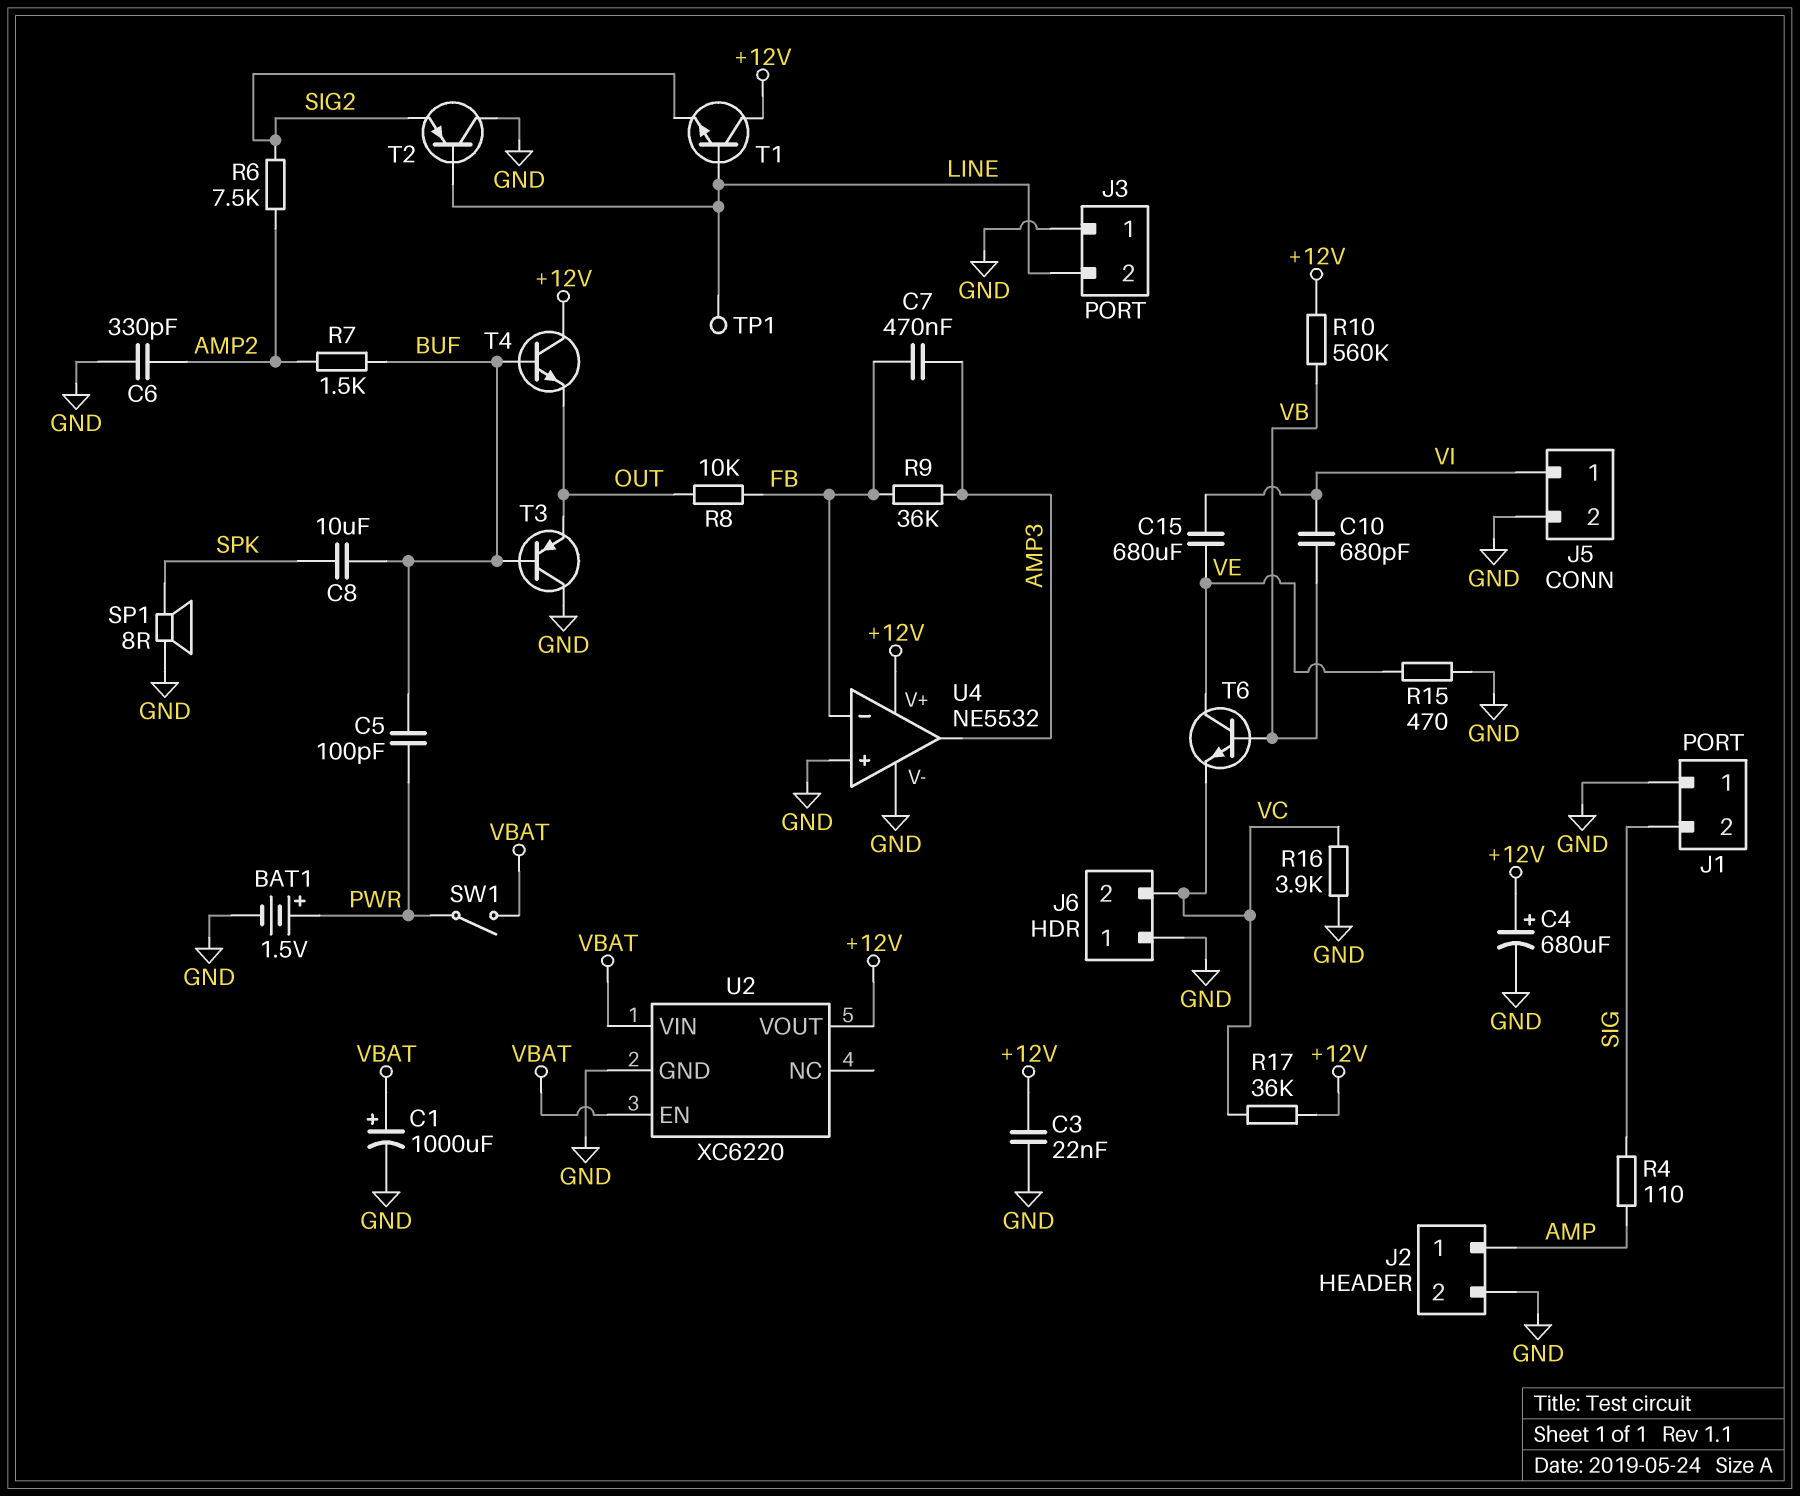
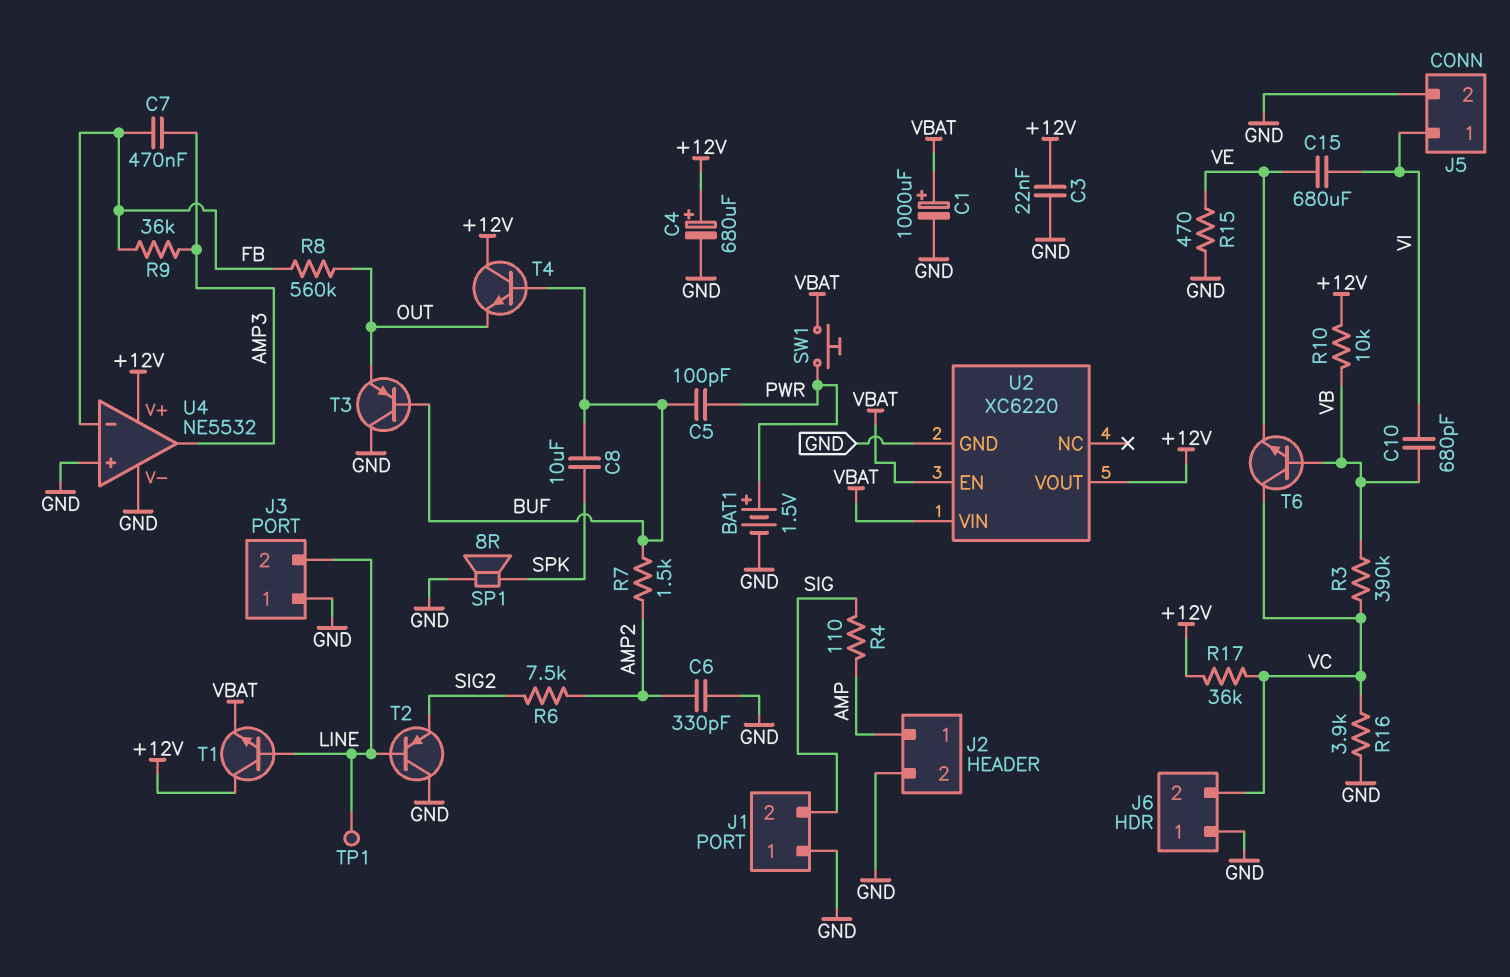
R3: none -> 390k (VB, VC)
R8: 10k (FB, OUT) -> 560k (FB, OUT)
R10: 560k (+12V, VB) -> 10k (+12V, VB)
SW1: switch (PWR, VBAT) -> button (PWR, VBAT)
T1: NPN (B LINE, C +12V, E SIG2) -> NPN (B LINE, C +12V, E VBAT)
T6: NPN (B VB, C VE, E VC) -> NPN (B VB, C VC, E VE)

